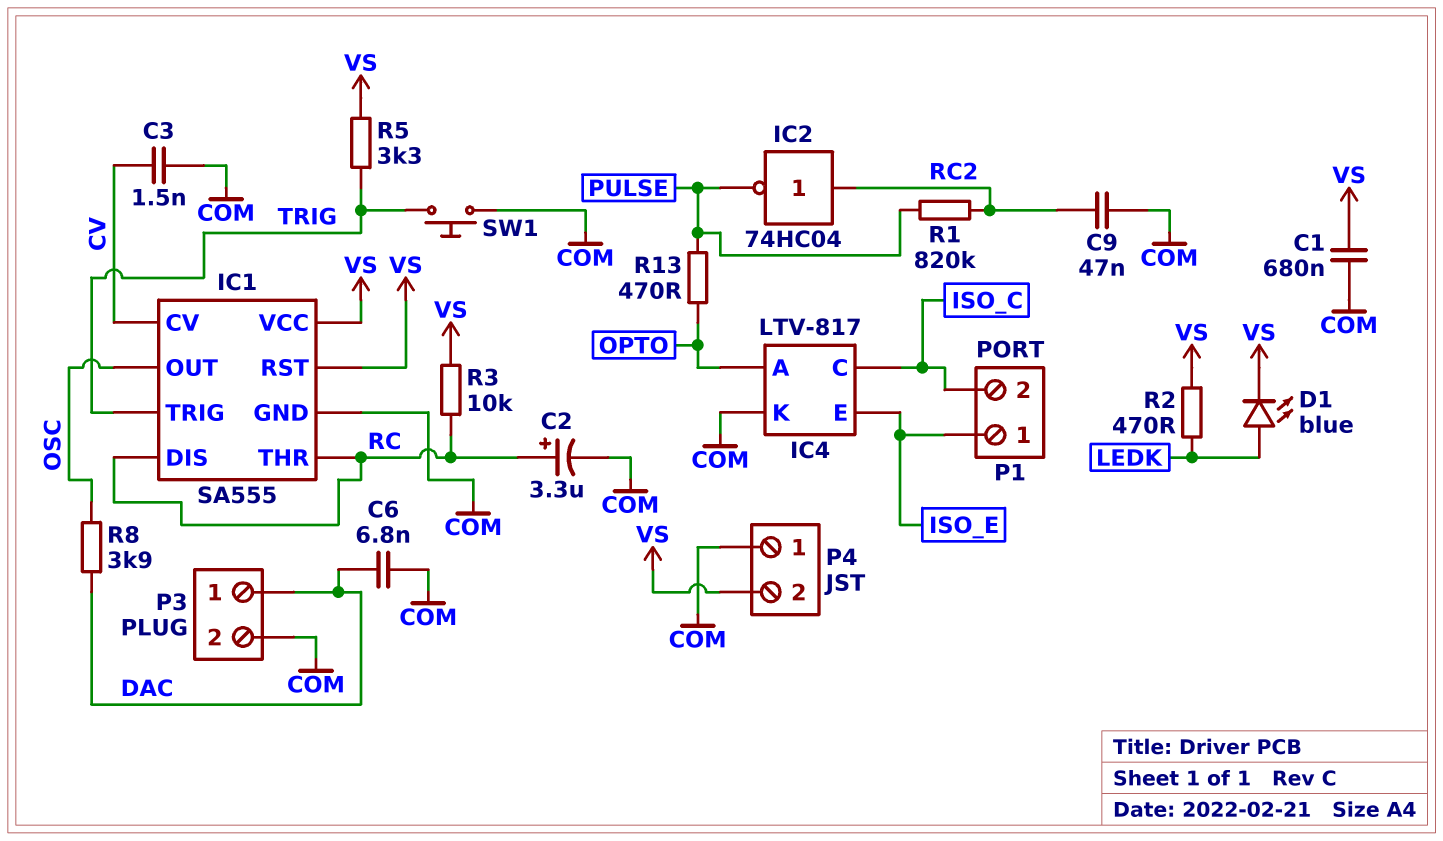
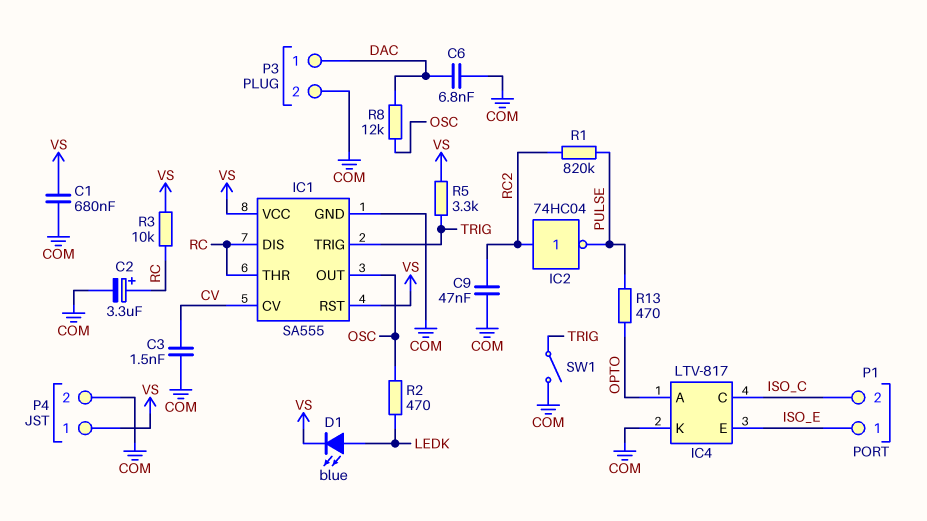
P4 pin 1: COM -> VS
P4 pin 2: VS -> COM
R2: 470 (LEDK, VS) -> 470 (LEDK, OSC)
R8: 3.9k (DAC, OSC) -> 12k (DAC, OSC)
SW1: button (COM, TRIG) -> switch (COM, TRIG)

